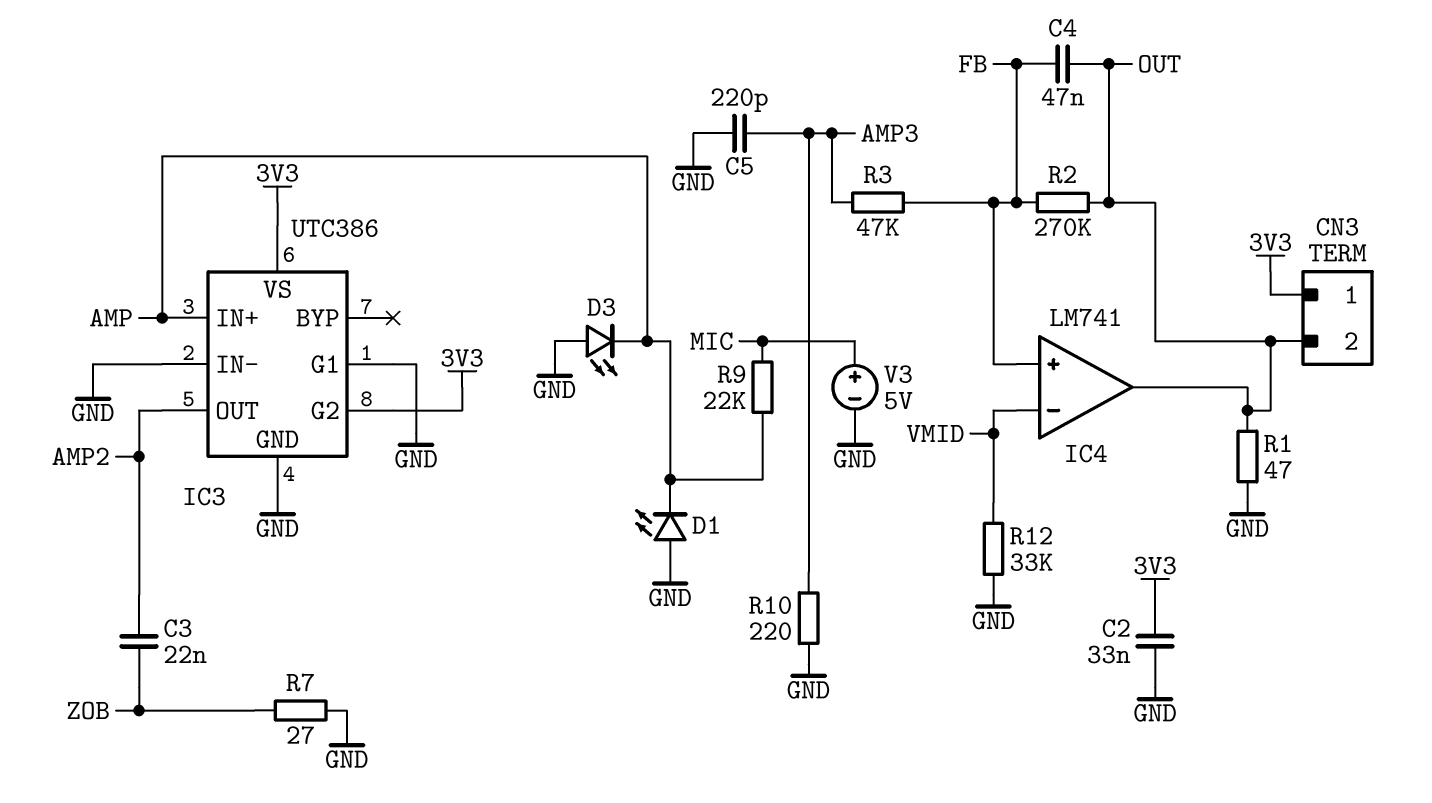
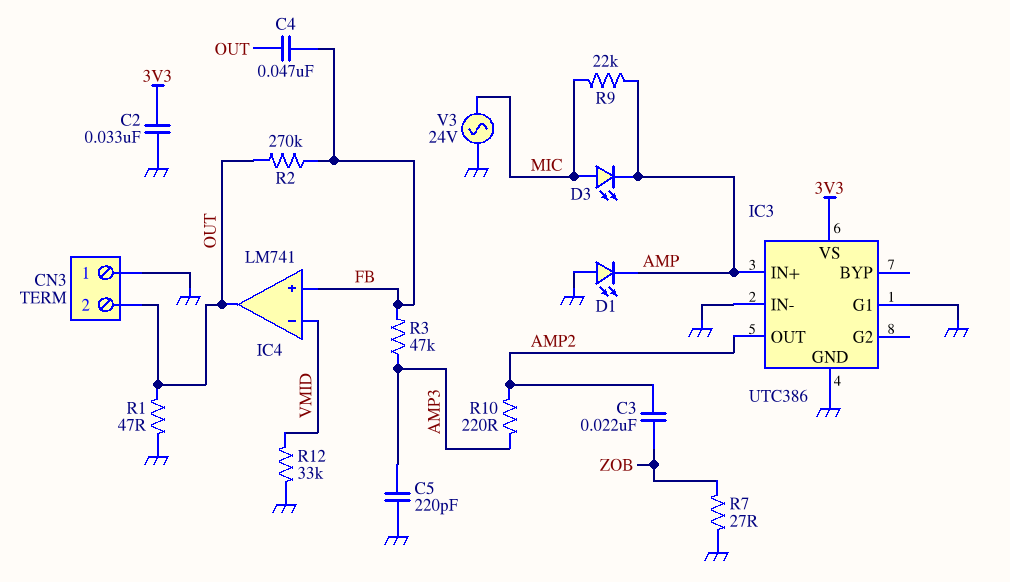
CN3 pin 1: 3V3 -> GND
D3: LED (A GND, K AMP) -> LED (A MIC, K AMP)
IC3 pin G2: 3V3 -> none
R10: 220 (AMP3, GND) -> 220 (AMP2, AMP3)
V3: 5V (plus MIC, minus GND) -> AC 24V (GND, MIC)

